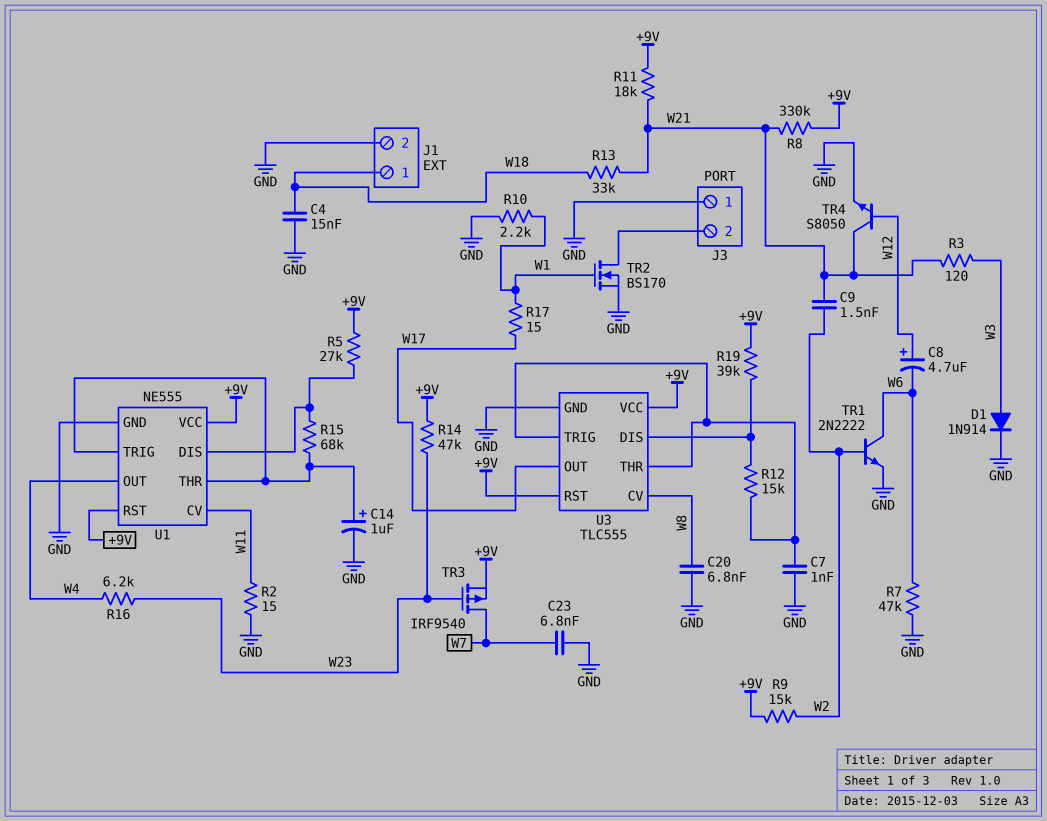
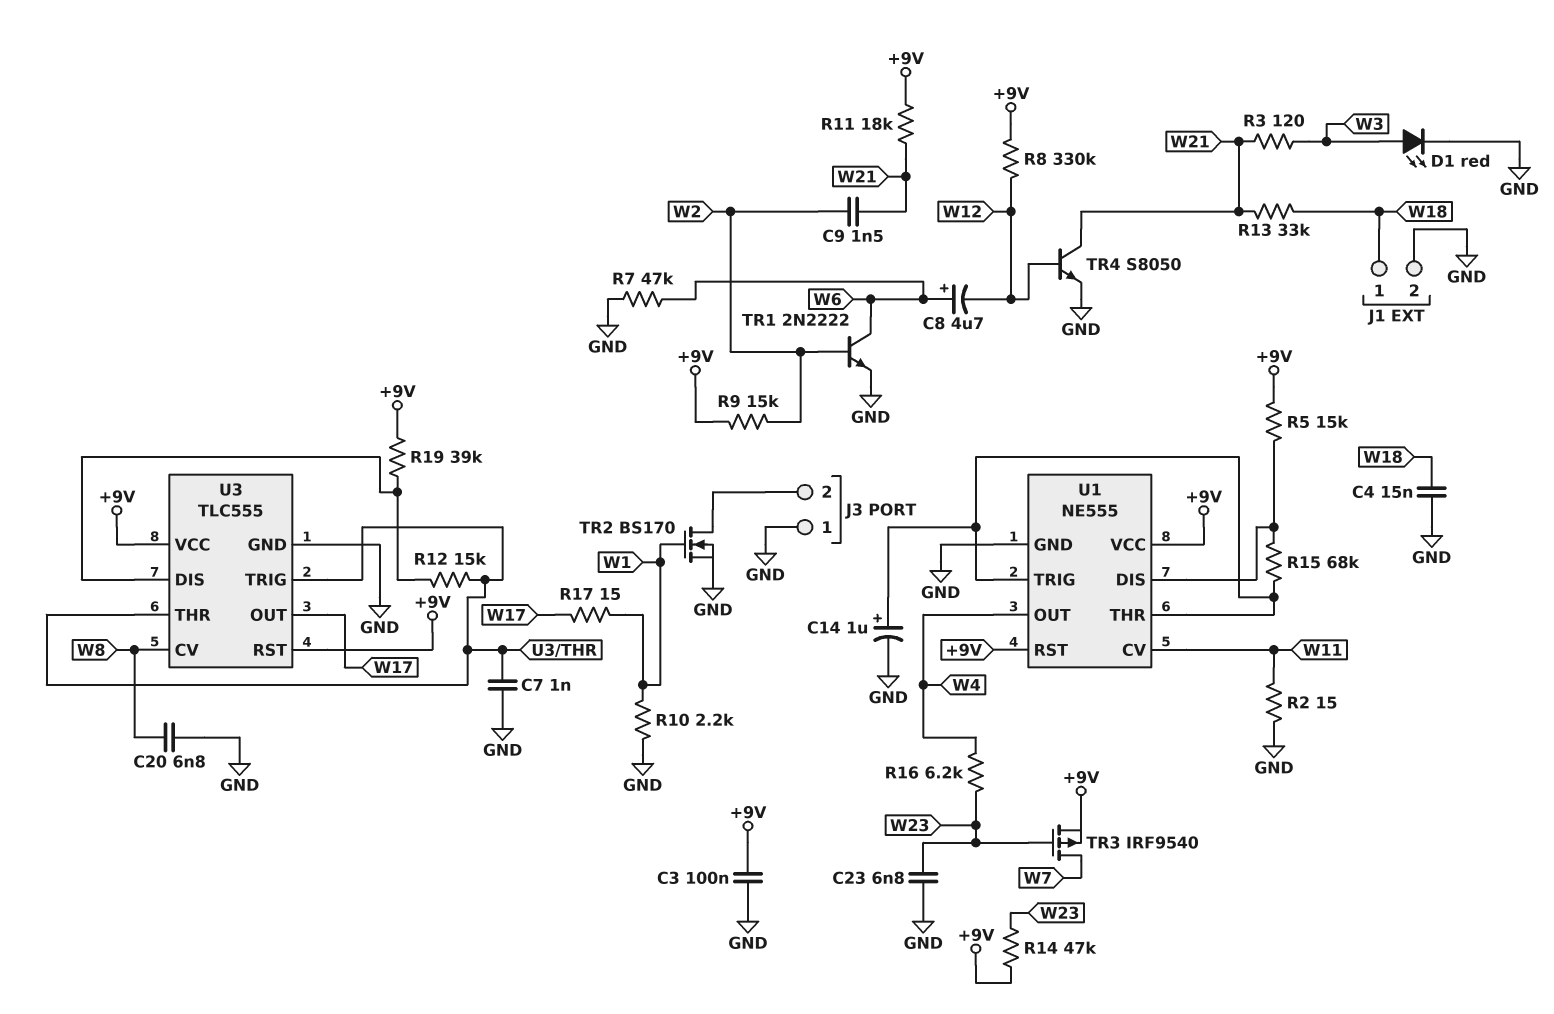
C3: none -> 100nF (+9V, GND)
C8: 4.7uF (plus W12, minus W6) -> 4.7uF (plus W6, minus W12)
C23: 6.8nF (GND, W7) -> 6.8nF (GND, W23)
D1: diode 1N914 (A W3, K GND) -> LED red (A W3, K GND)
R5: 27k (+9V, U1/DIS) -> 15k (+9V, U1/DIS)
R8: 330k (+9V, W21) -> 330k (+9V, W12)

